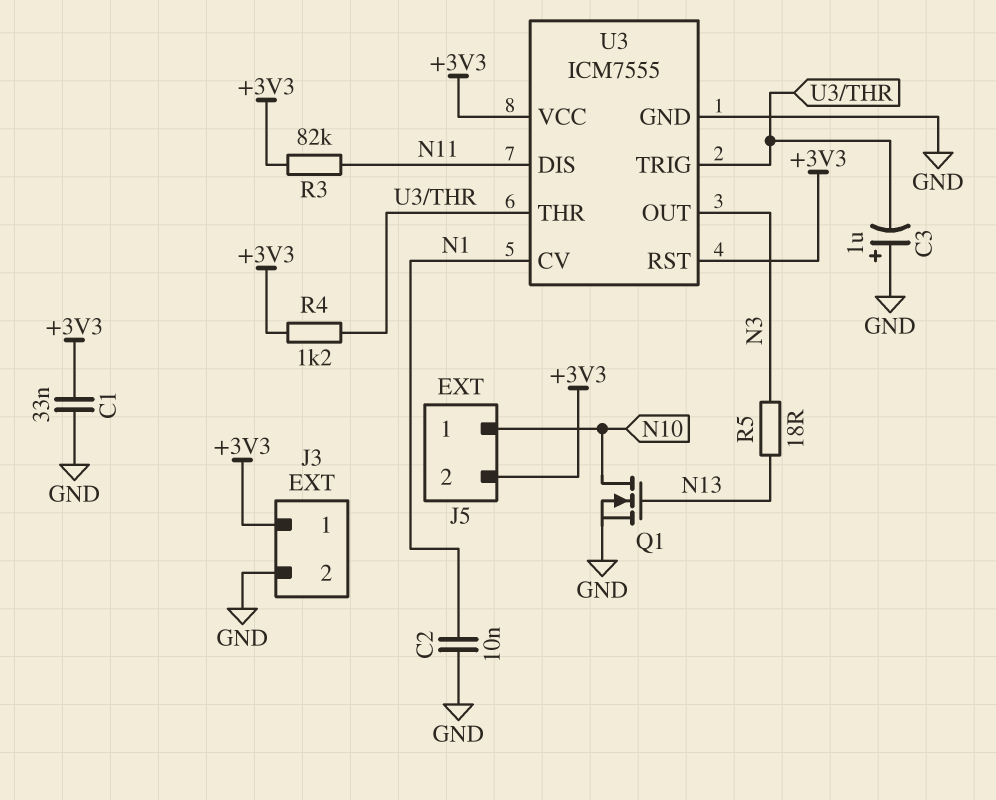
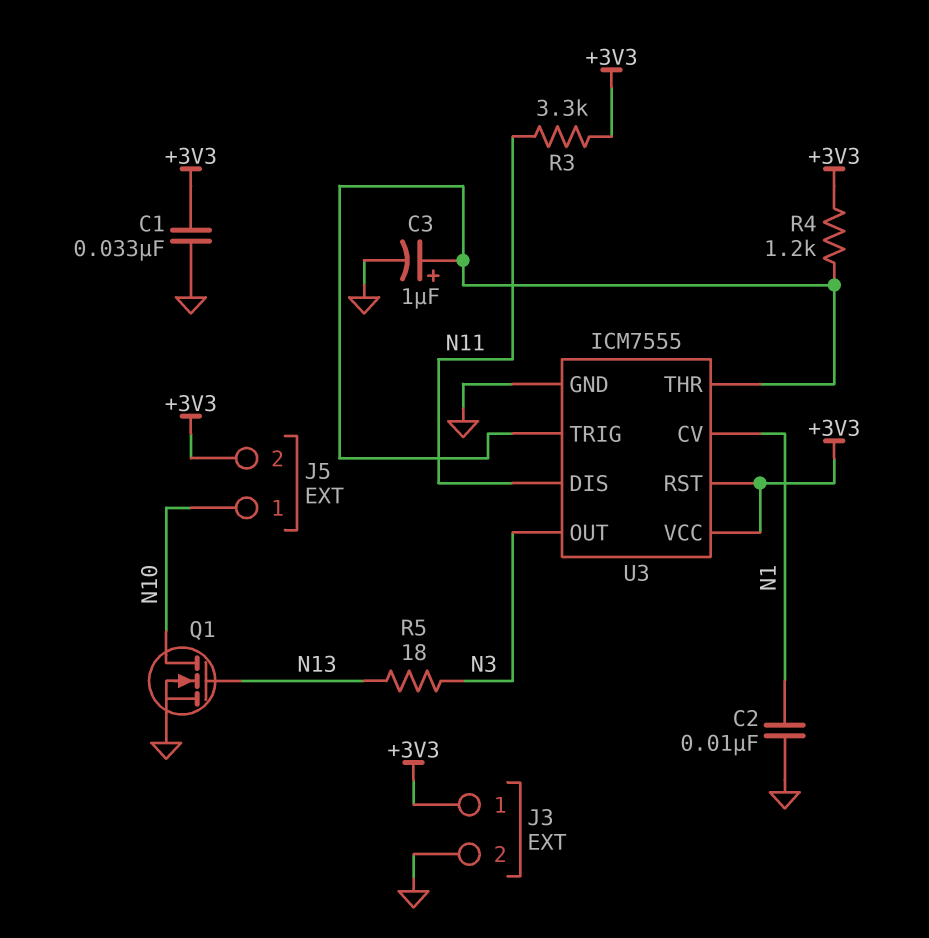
C3: 1uF (plus GND, minus U3/THR) -> 1uF (plus U3/THR, minus GND)
R3: 82k (+3V3, N11) -> 3.3k (+3V3, N11)

